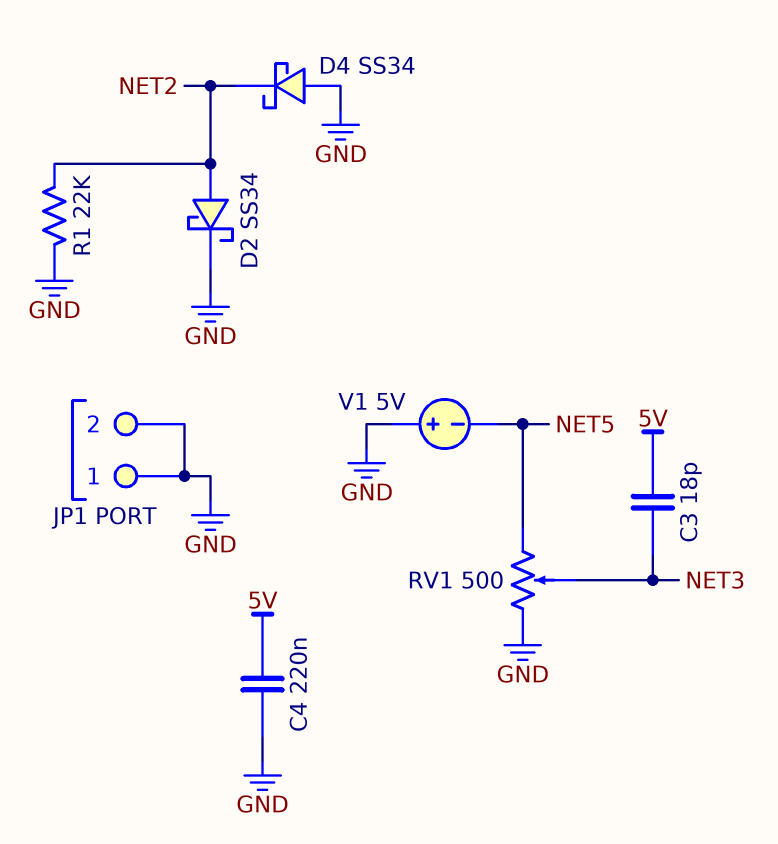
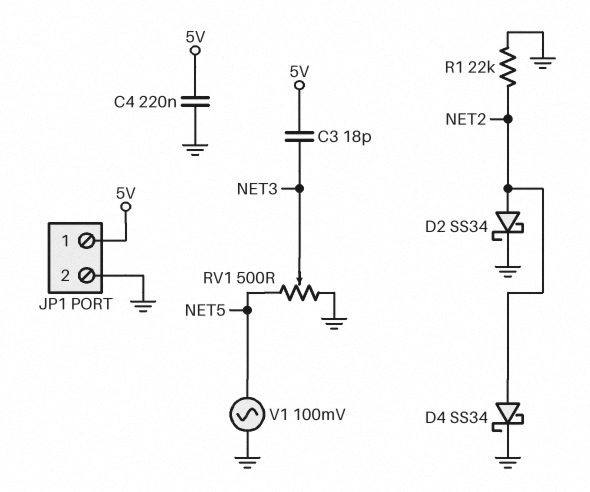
D4: schottky SS34 (A GND, K NET2) -> schottky SS34 (A NET2, K GND)
JP1 pin 1: GND -> 5V
V1: 5V (plus GND, minus NET5) -> AC 100mV (GND, NET5)

